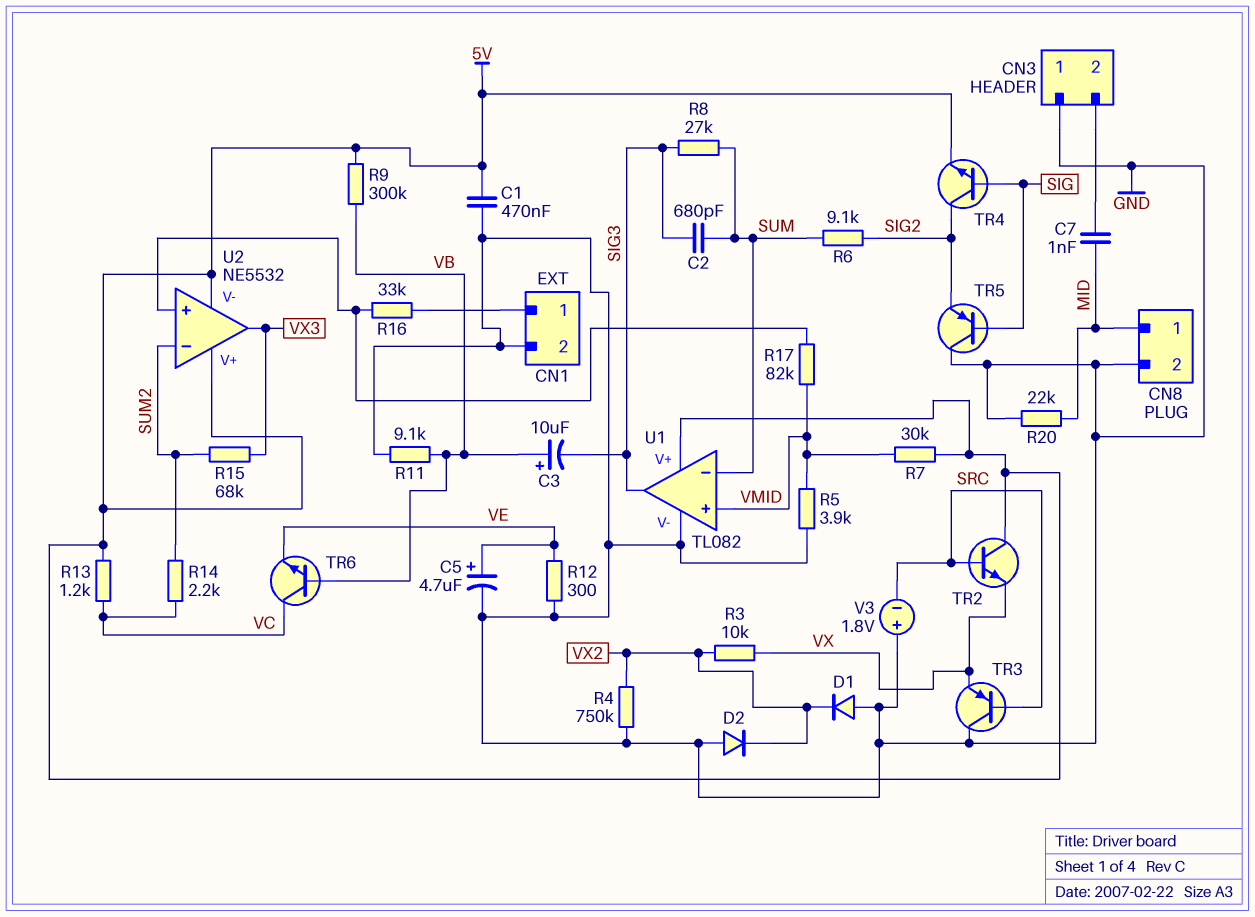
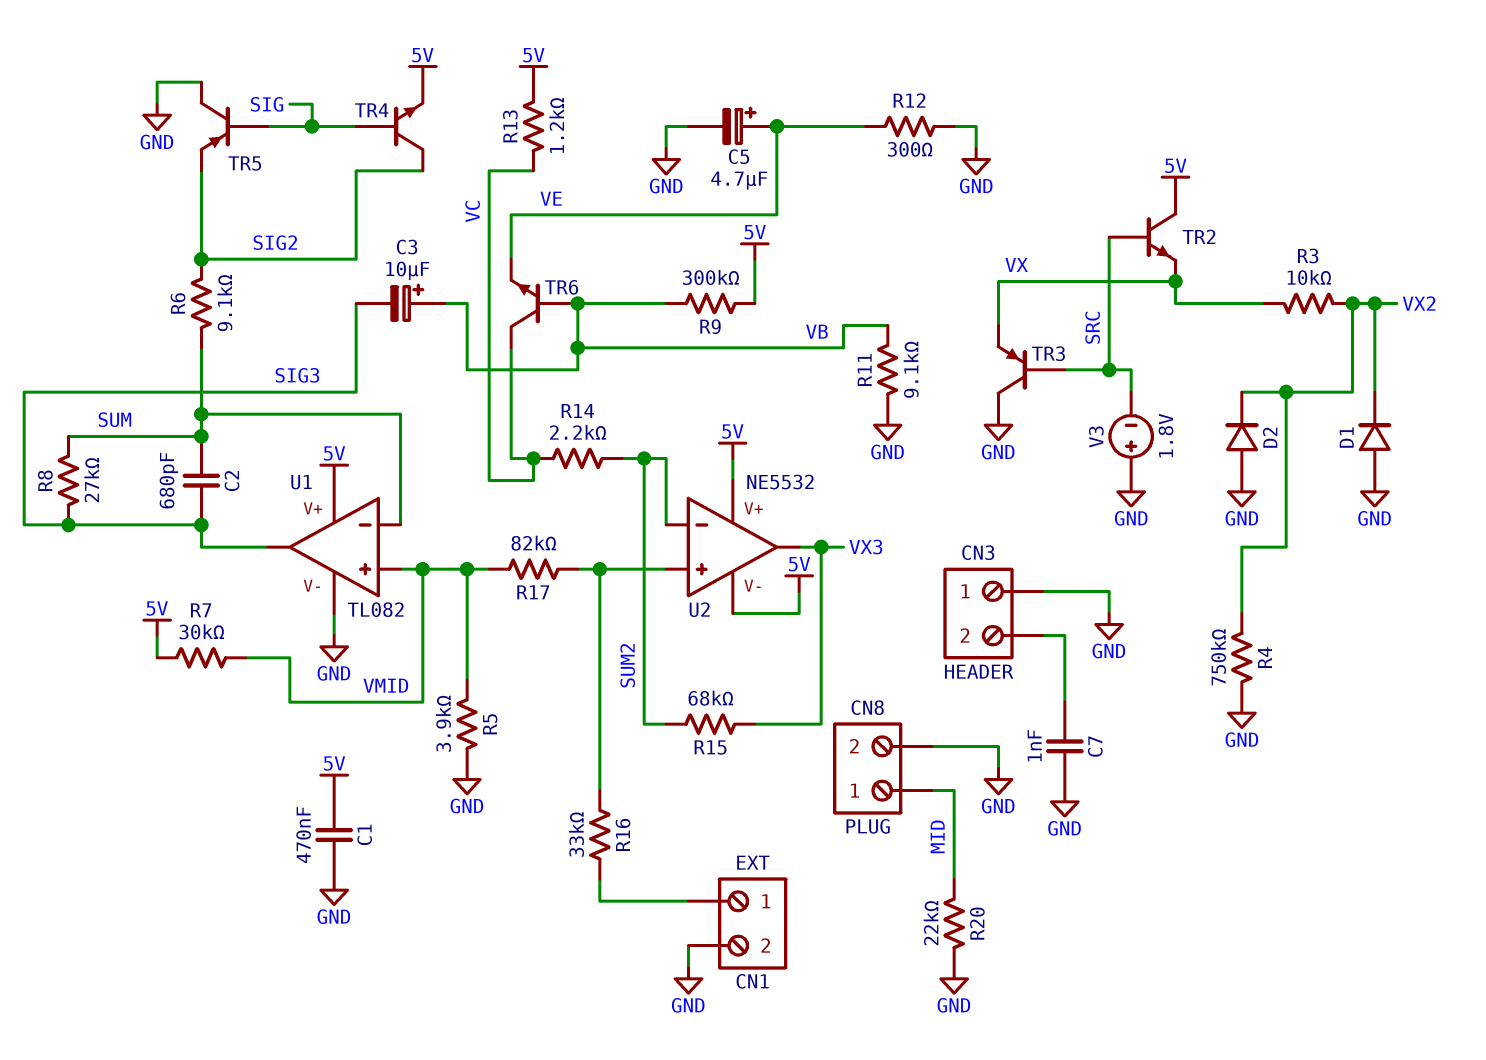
C7: 1nF (CN3/2, MID) -> 1nF (CN3/2, GND)

